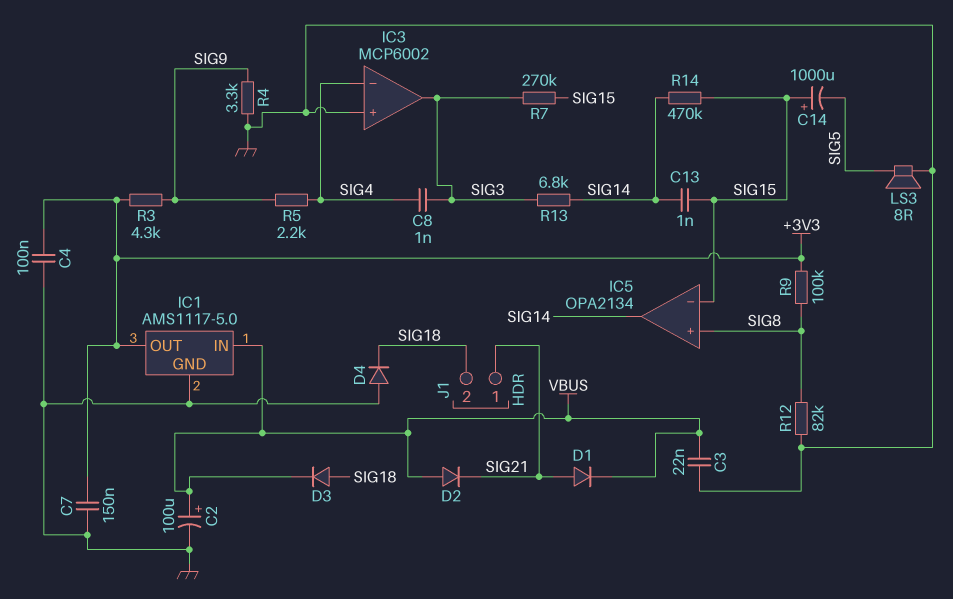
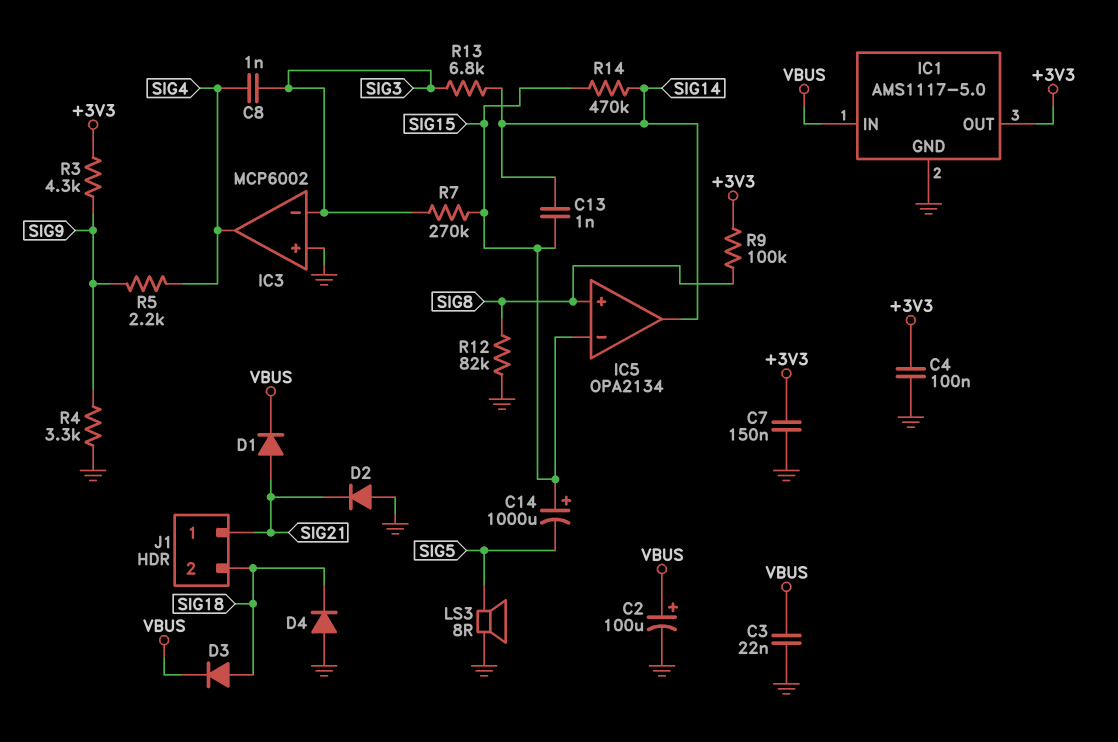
D2: diode (A VBUS, K SIG21) -> diode (A GND, K SIG21)
IC3 pin in-: SIG4 -> SIG3
IC3 pin out: SIG3 -> SIG4

